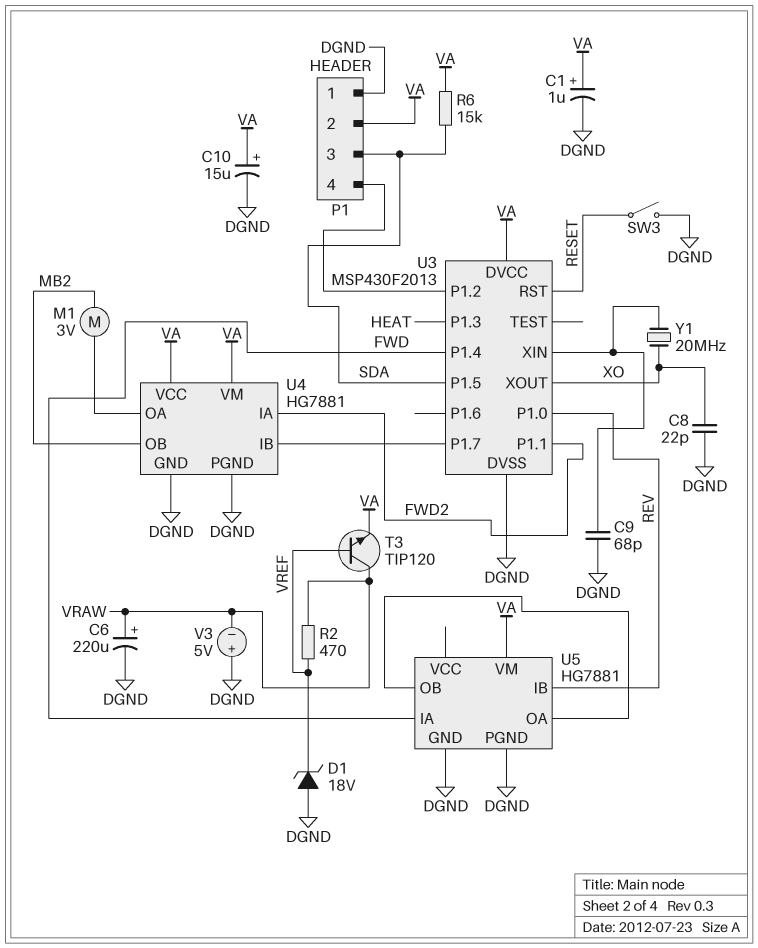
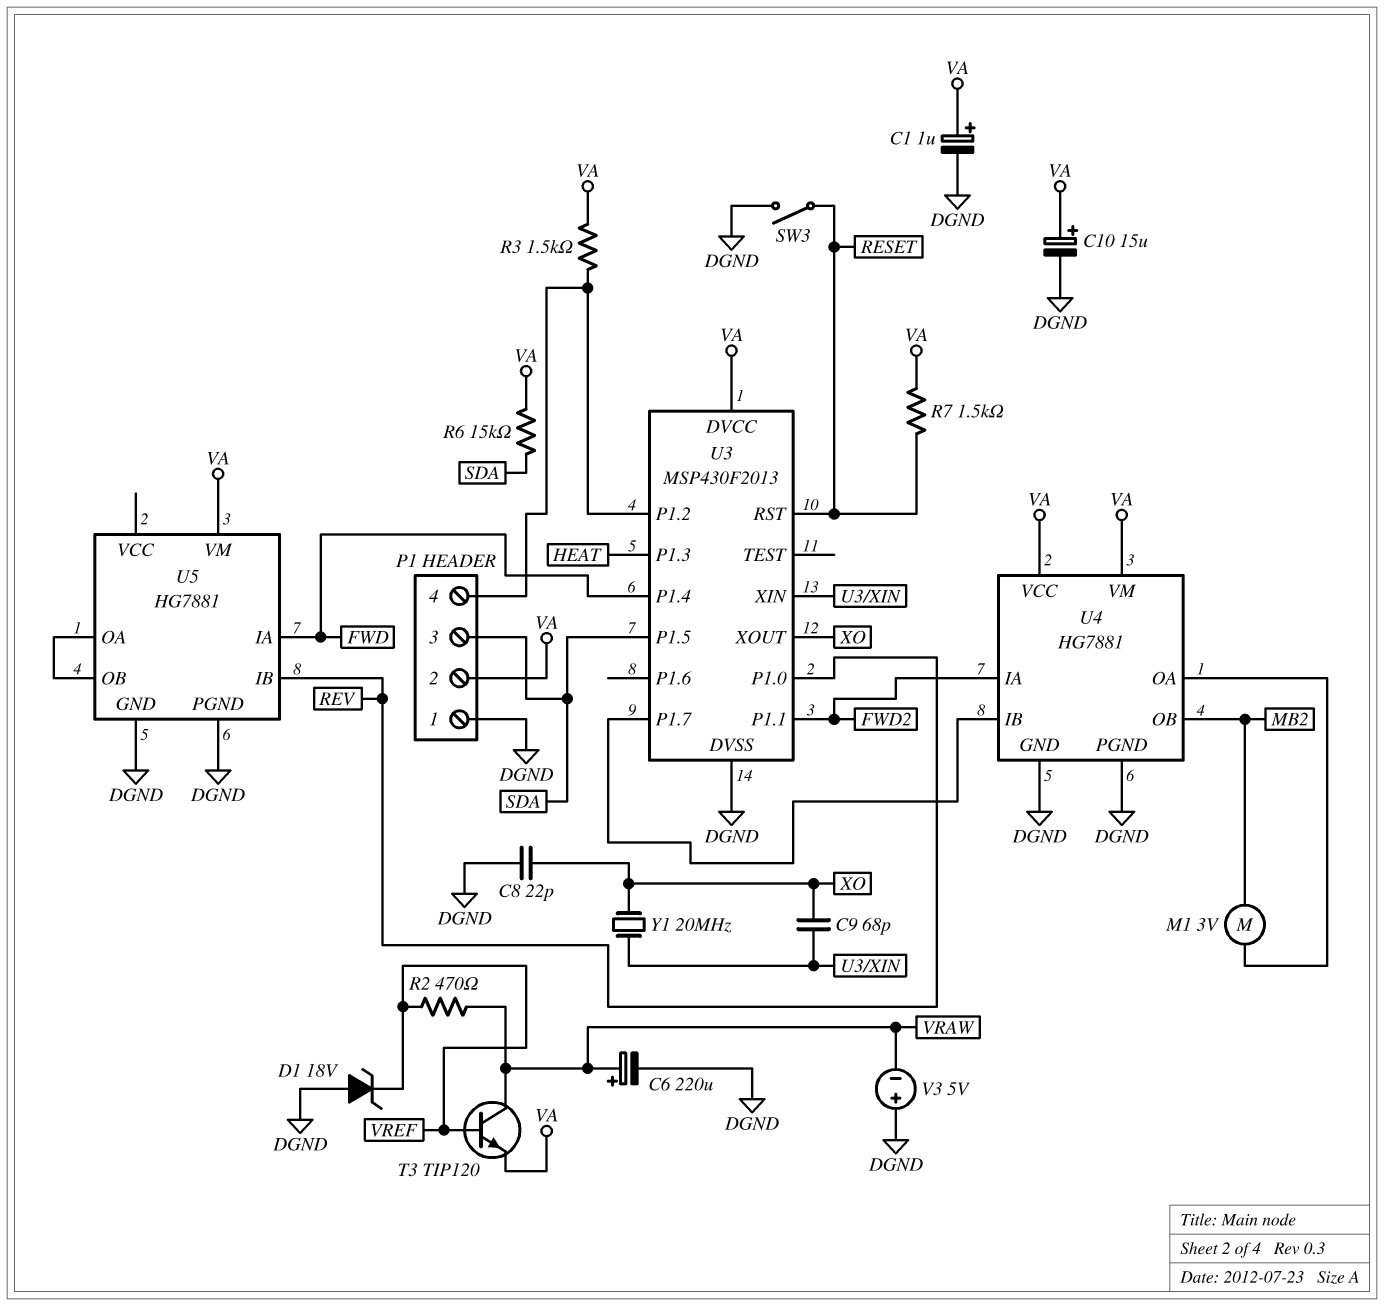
C9: 68pF (DGND, U3/XIN) -> 68pF (U3/XIN, XO)
R3: none -> 1.5k (P1/4, VA)
R7: none -> 1.5k (RESET, VA)

